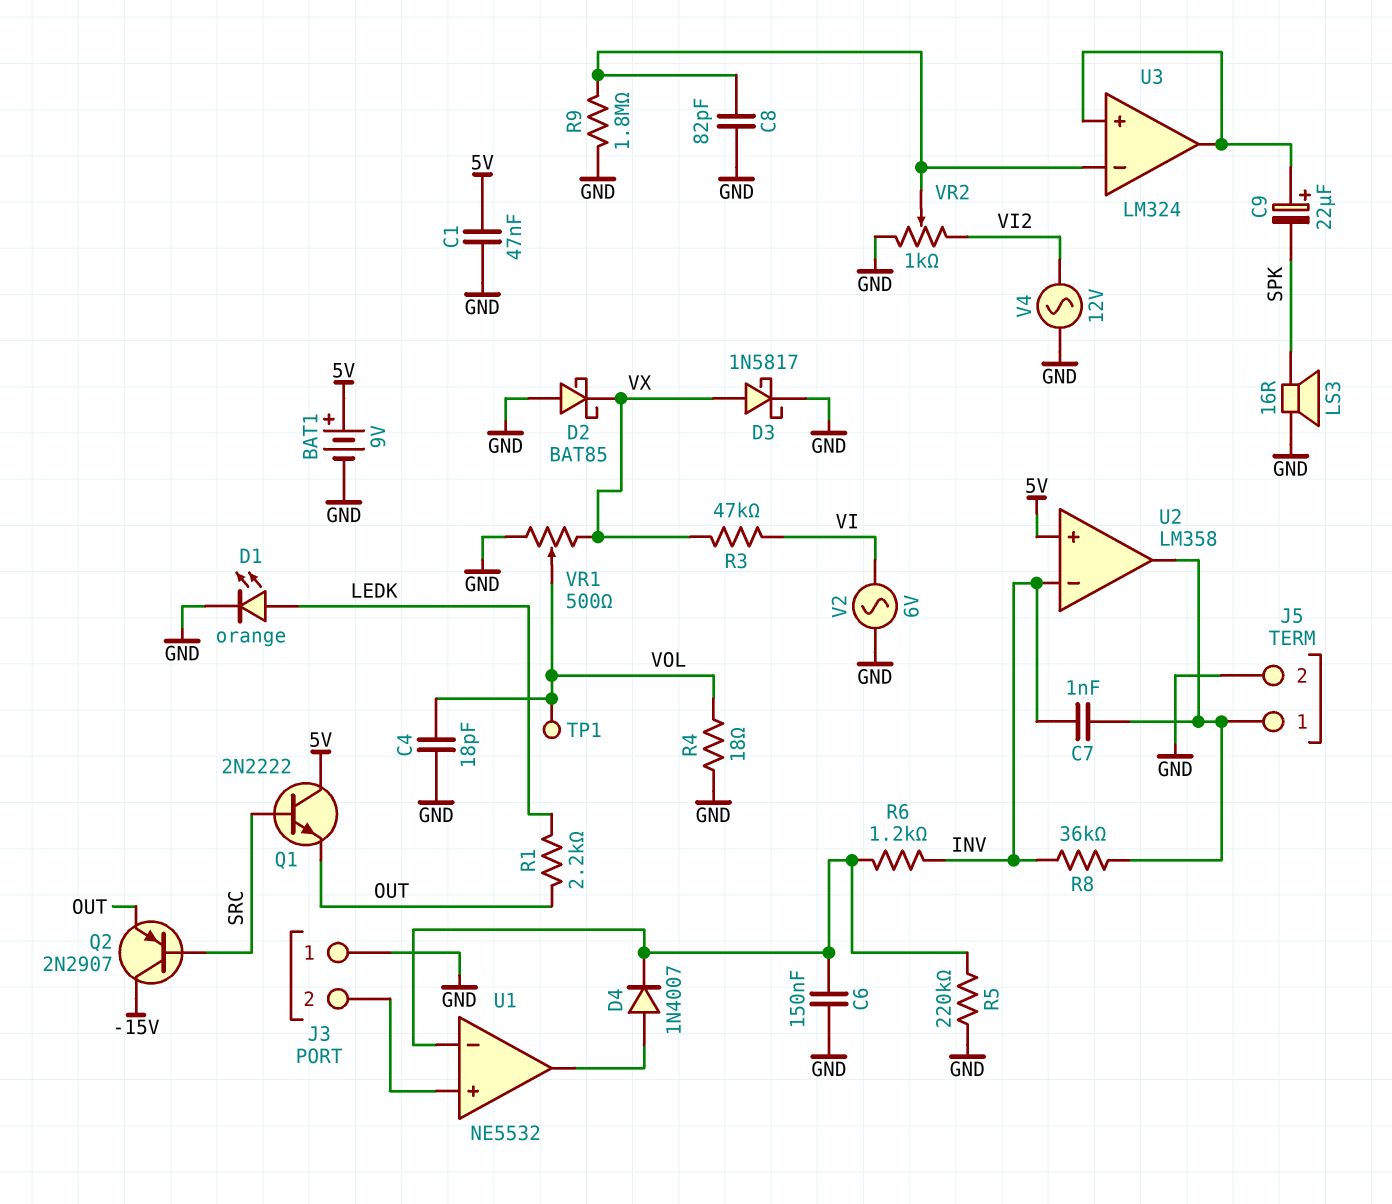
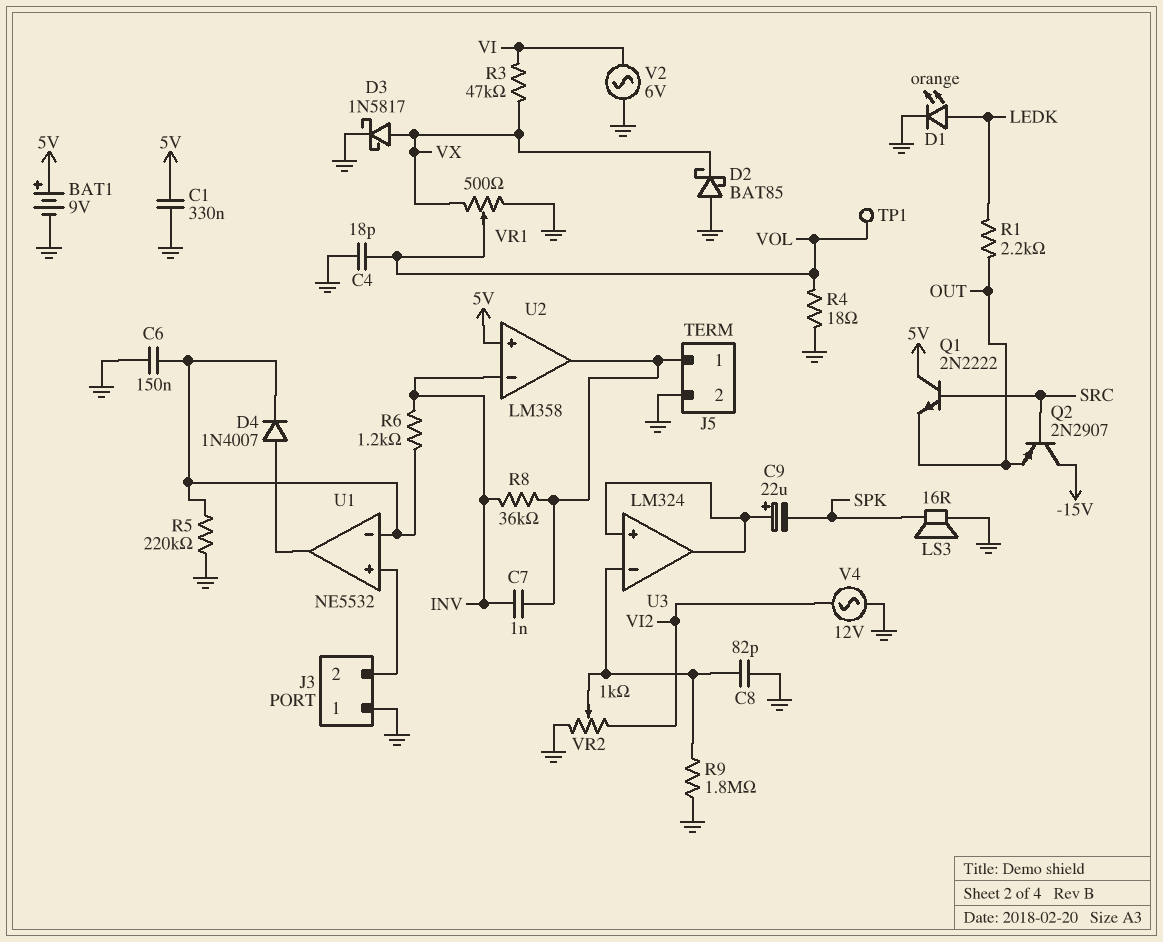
C1: 47nF (5V, GND) -> 330nF (5V, GND)

